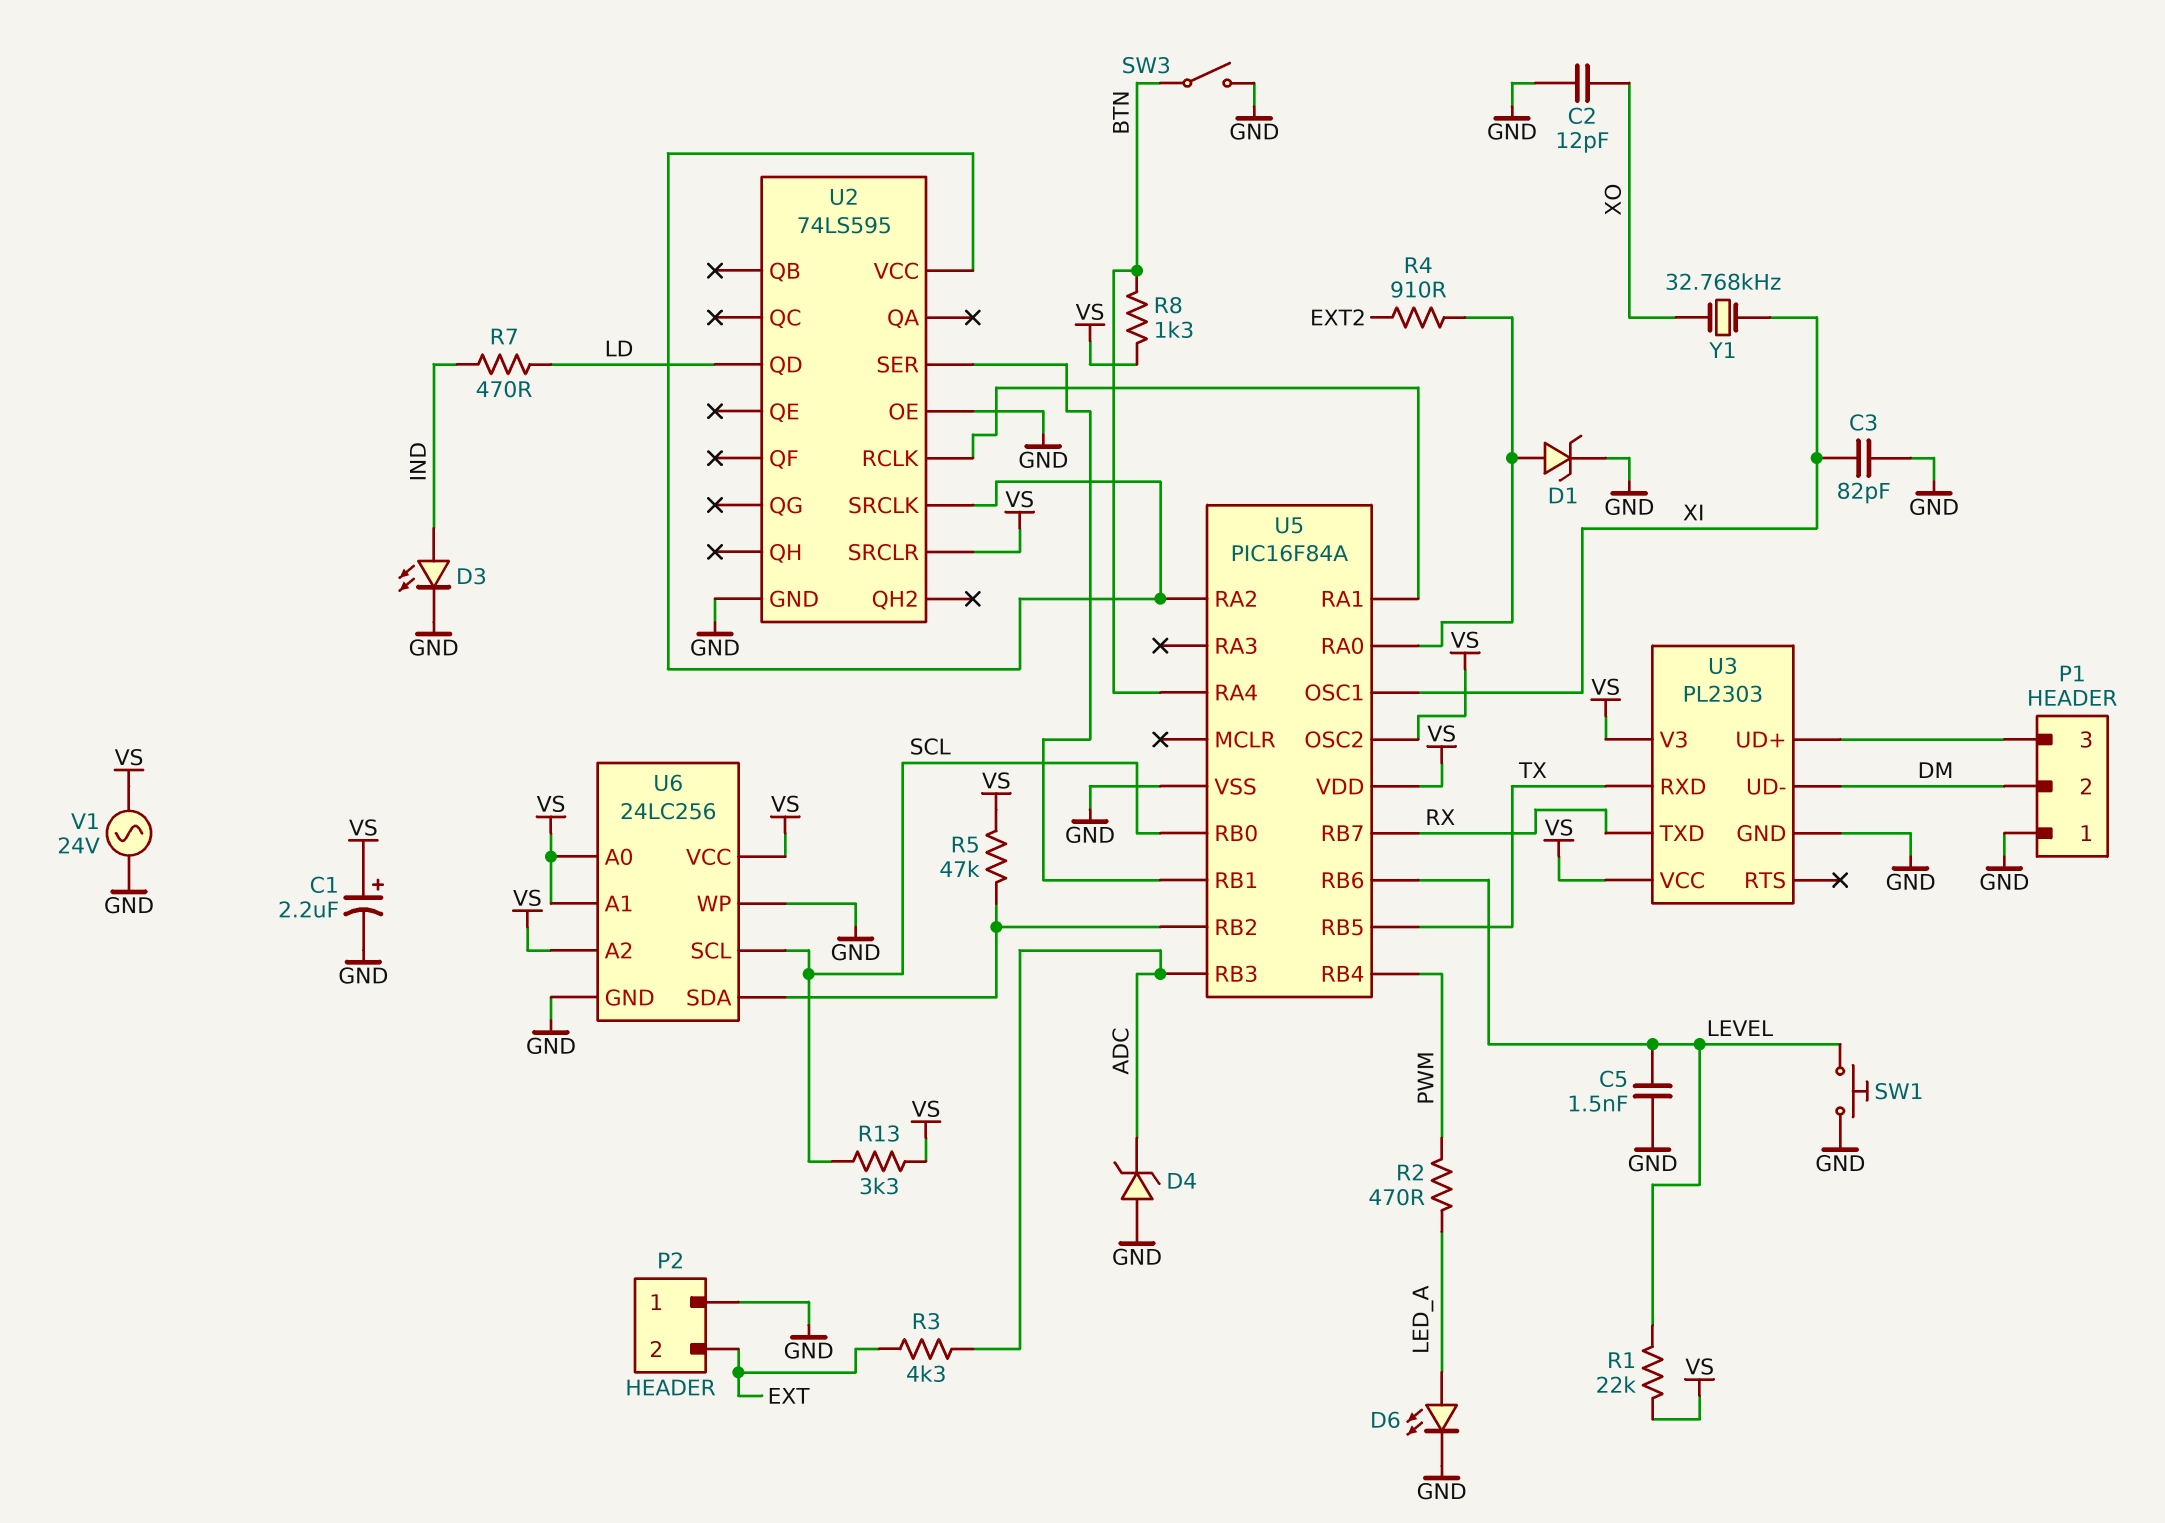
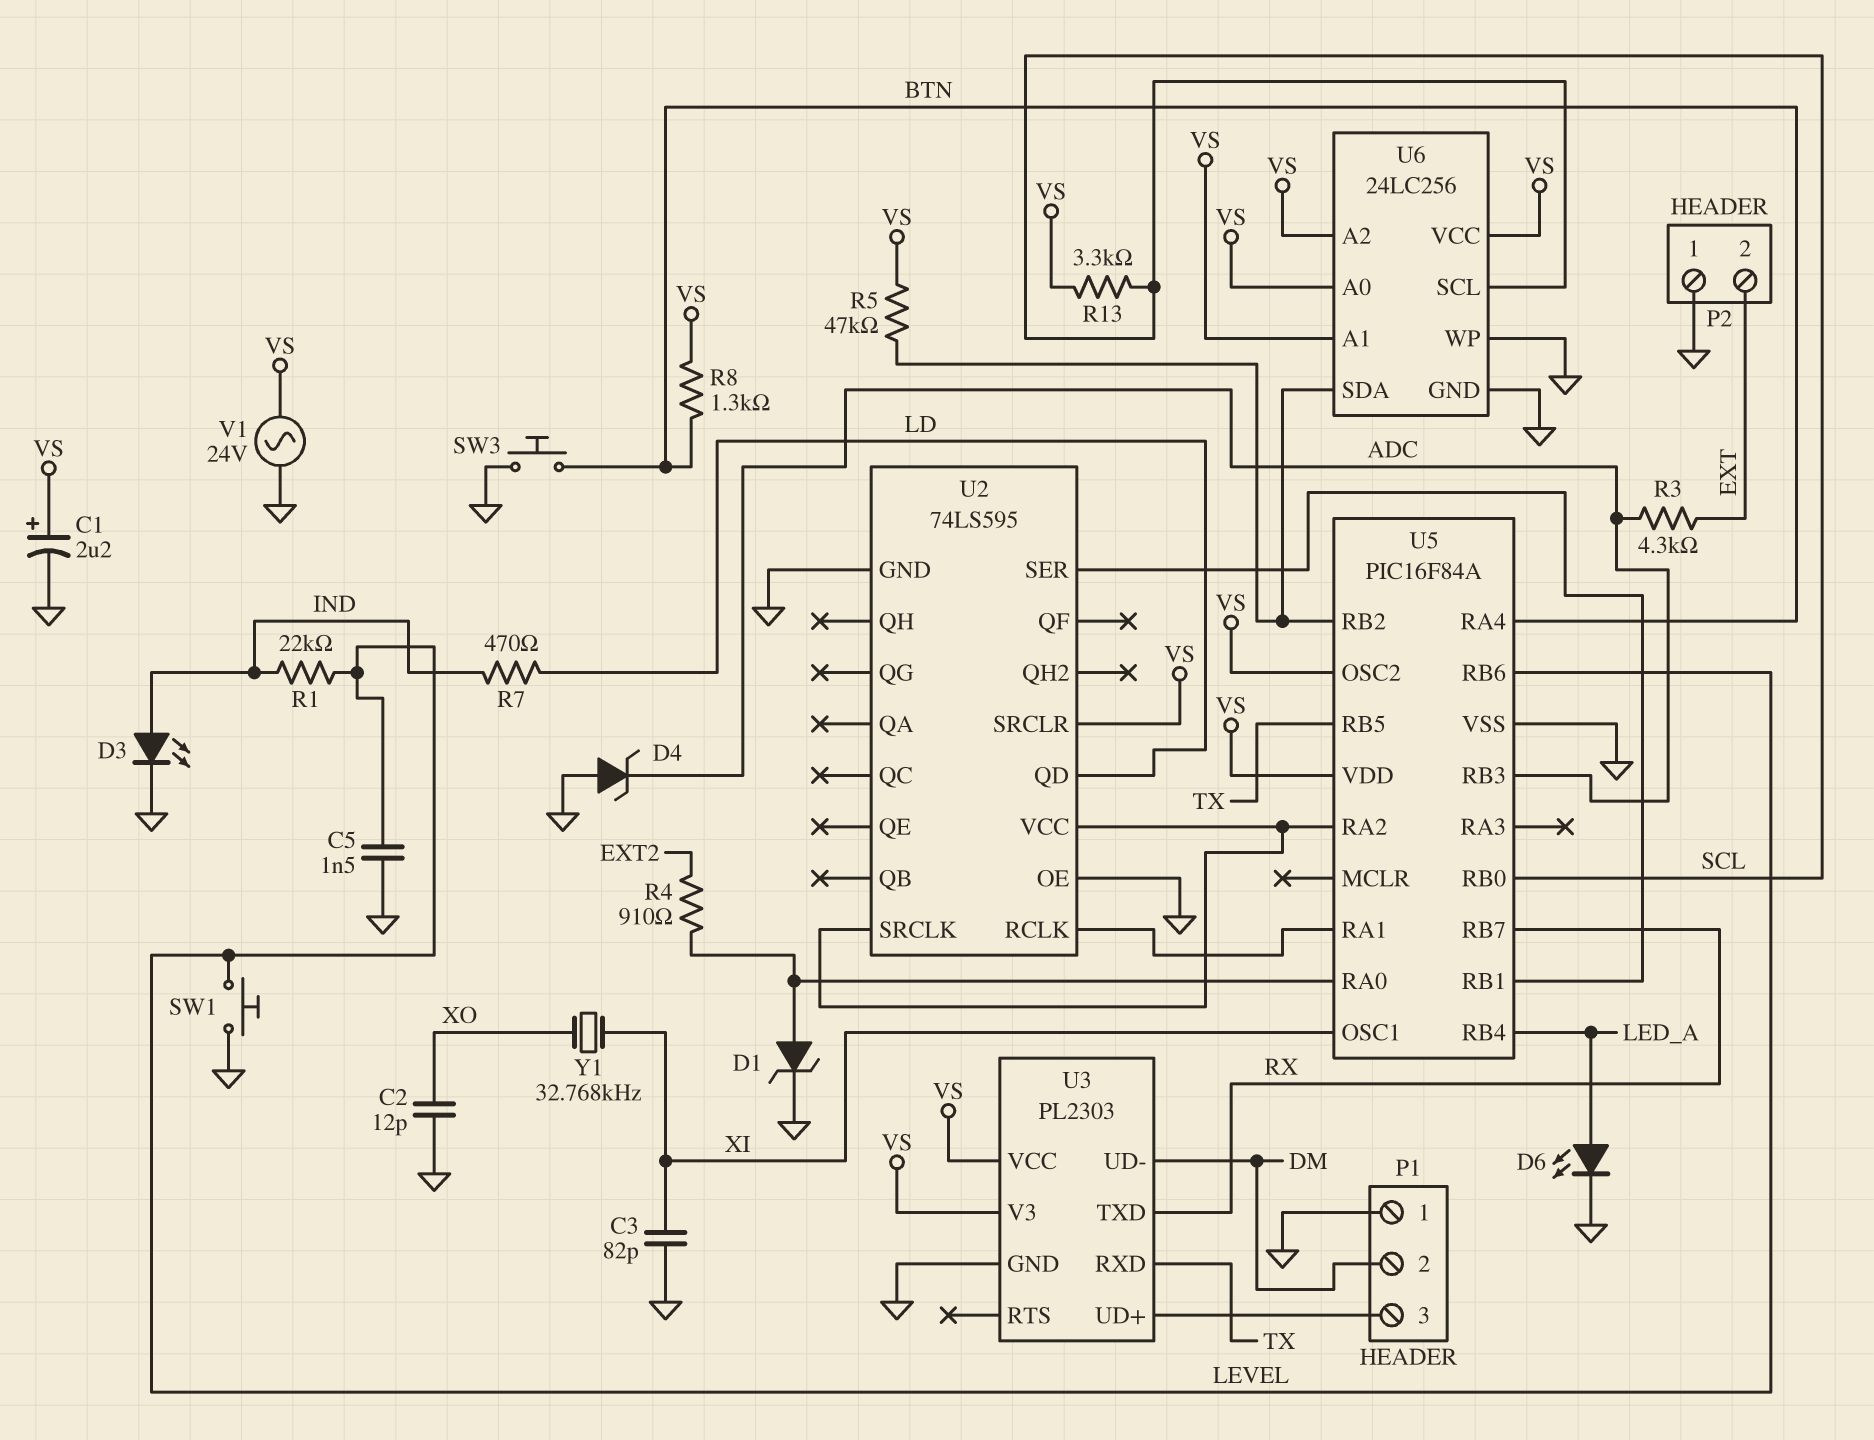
R1: 22k (LEVEL, VS) -> 22k (IND, LEVEL)
R2: 470 (LED_A, PWM) -> none
SW3: switch (BTN, GND) -> button (BTN, GND)
U5 pin RB4: PWM -> LED_A

